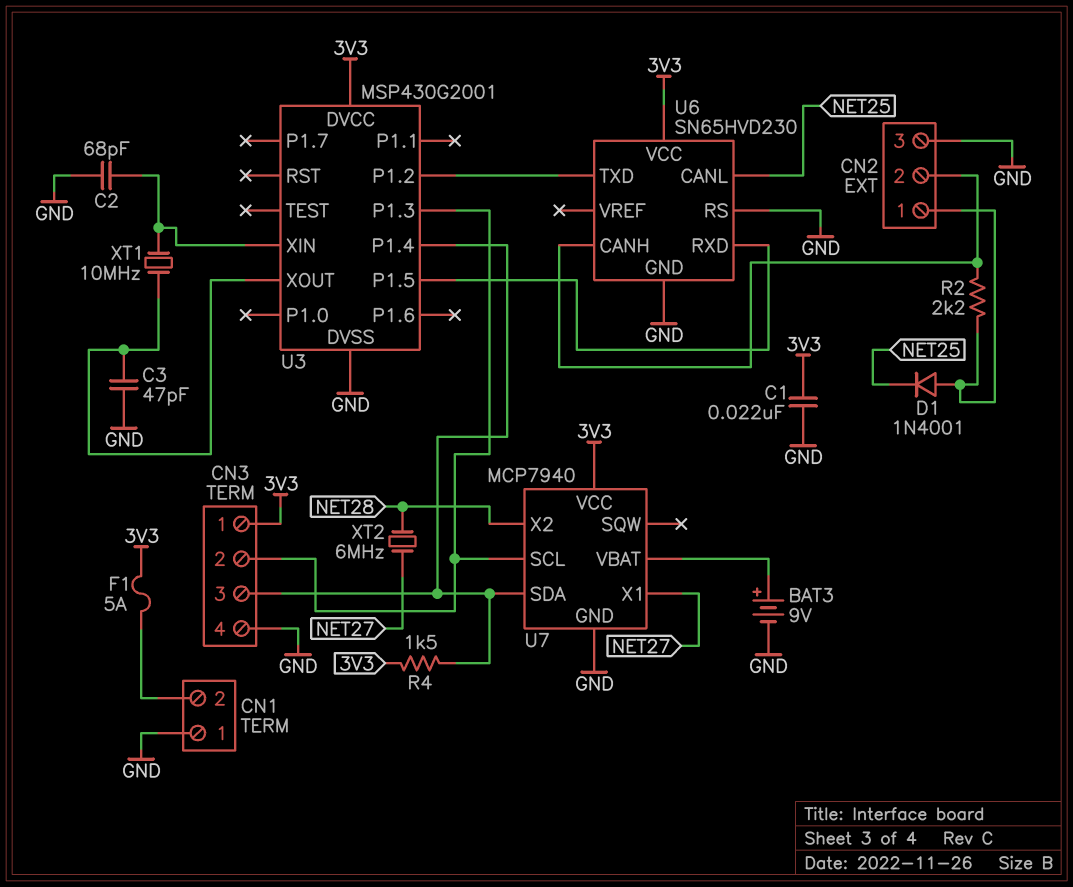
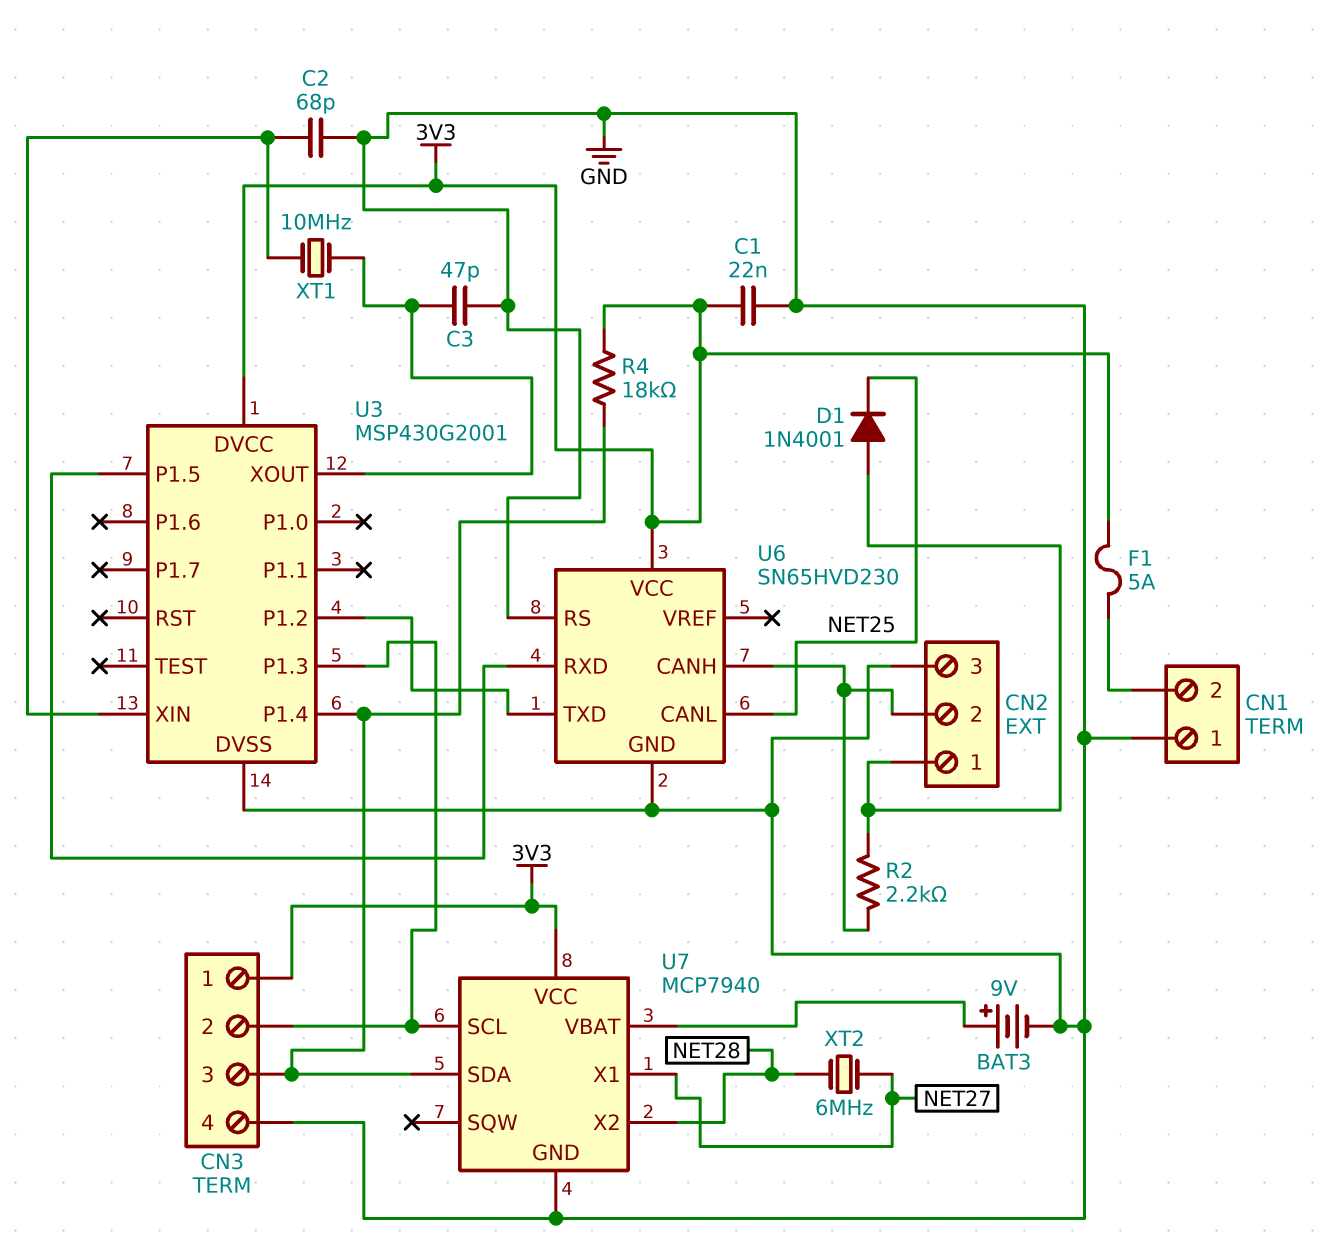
R4: 1.5k (3V3, CN3/3) -> 18k (3V3, CN3/3)

